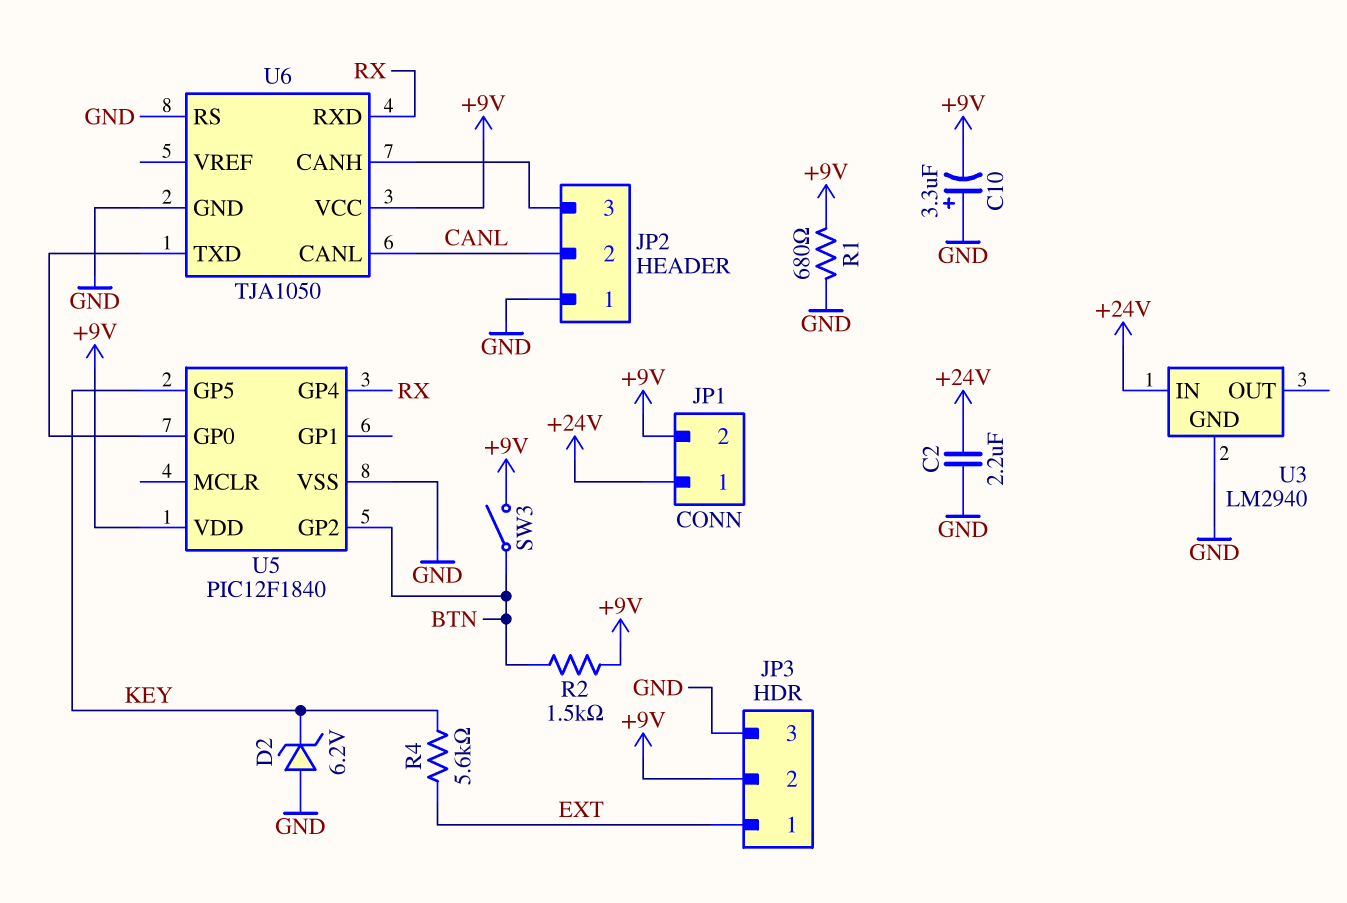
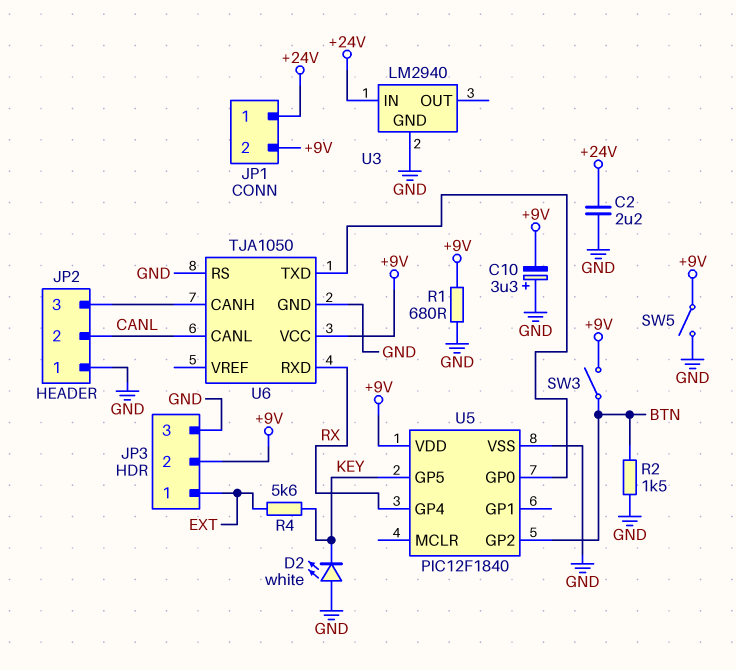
D2: zener 6.2V (A GND, K KEY) -> LED white (A GND, K KEY)
R2: 1.5k (+9V, BTN) -> 1.5k (BTN, GND)
SW5: none -> switch (+9V, GND)

